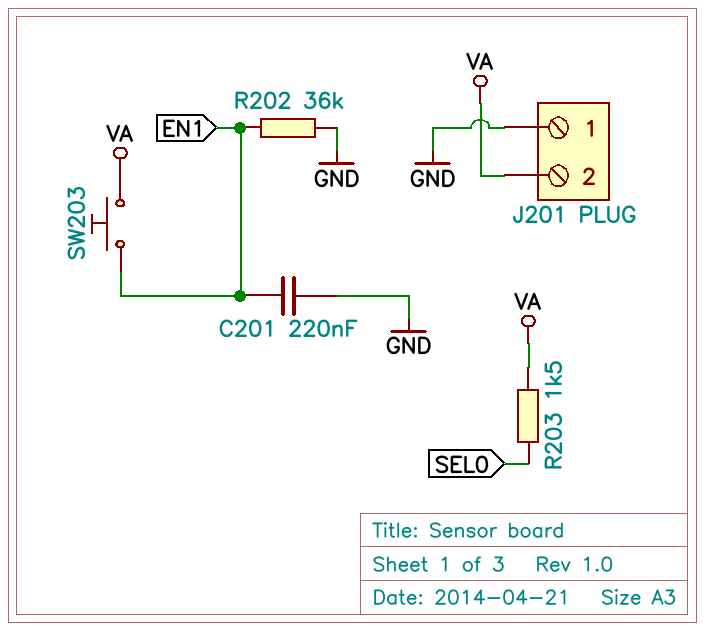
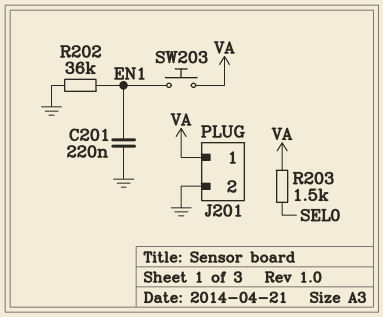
J201 pin 1: GND -> VA
J201 pin 2: VA -> GND

